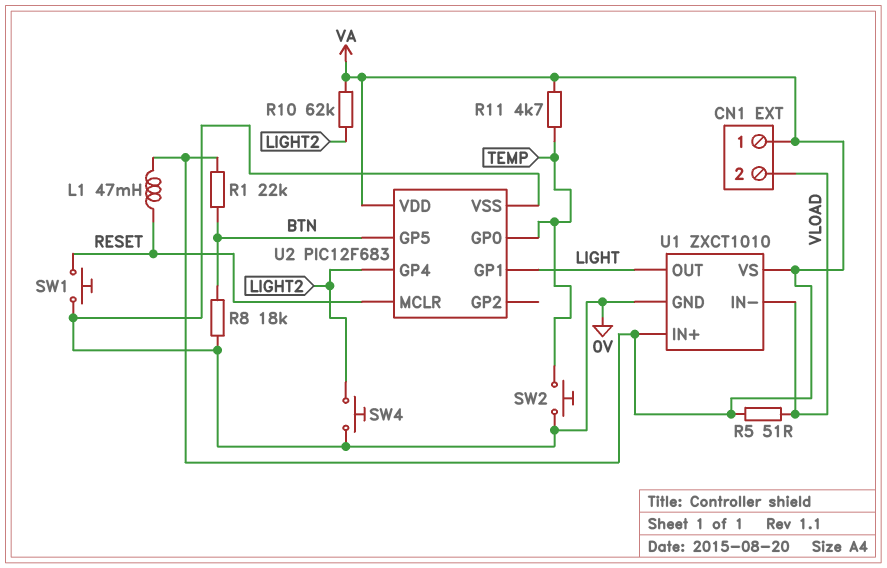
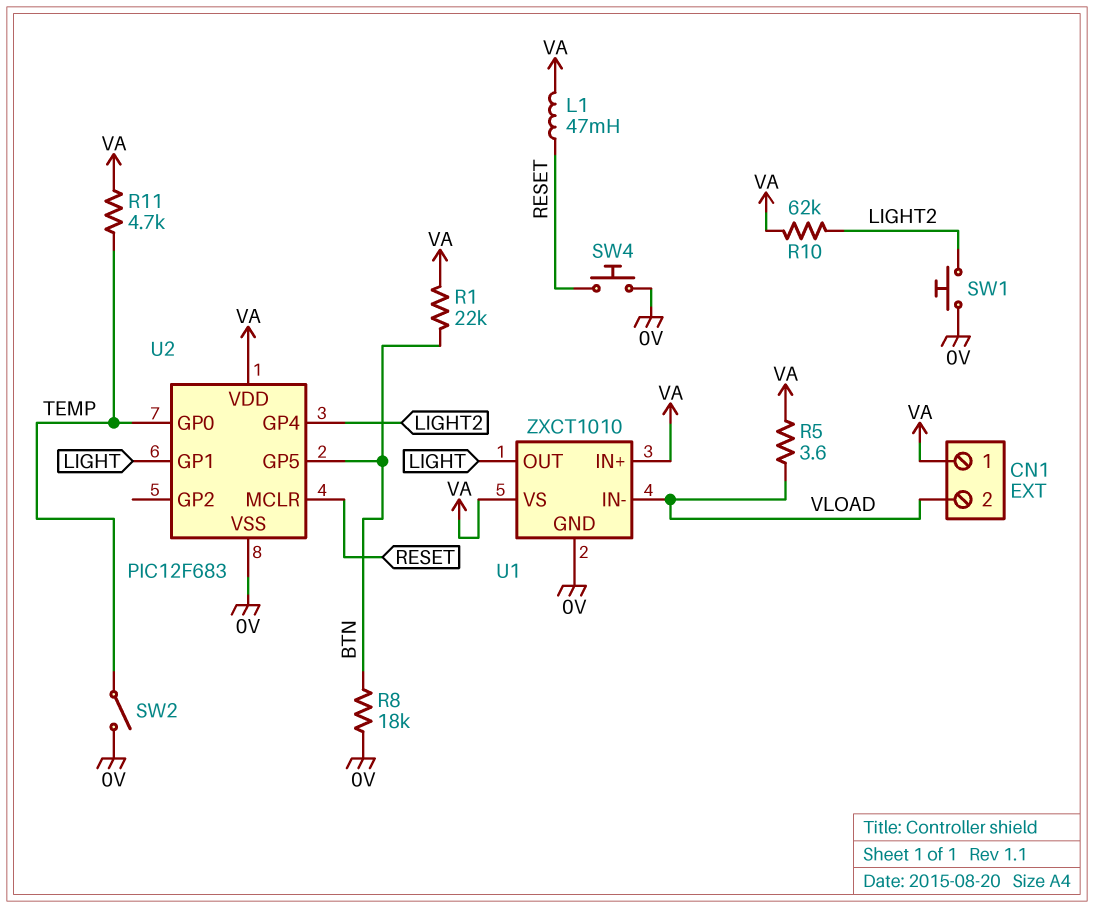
R5: 51 (VA, VLOAD) -> 3.6 (VA, VLOAD)
SW1: button (0V, RESET) -> button (0V, LIGHT2)
SW2: button (0V, TEMP) -> switch (0V, TEMP)
SW4: button (0V, LIGHT2) -> button (0V, RESET)

